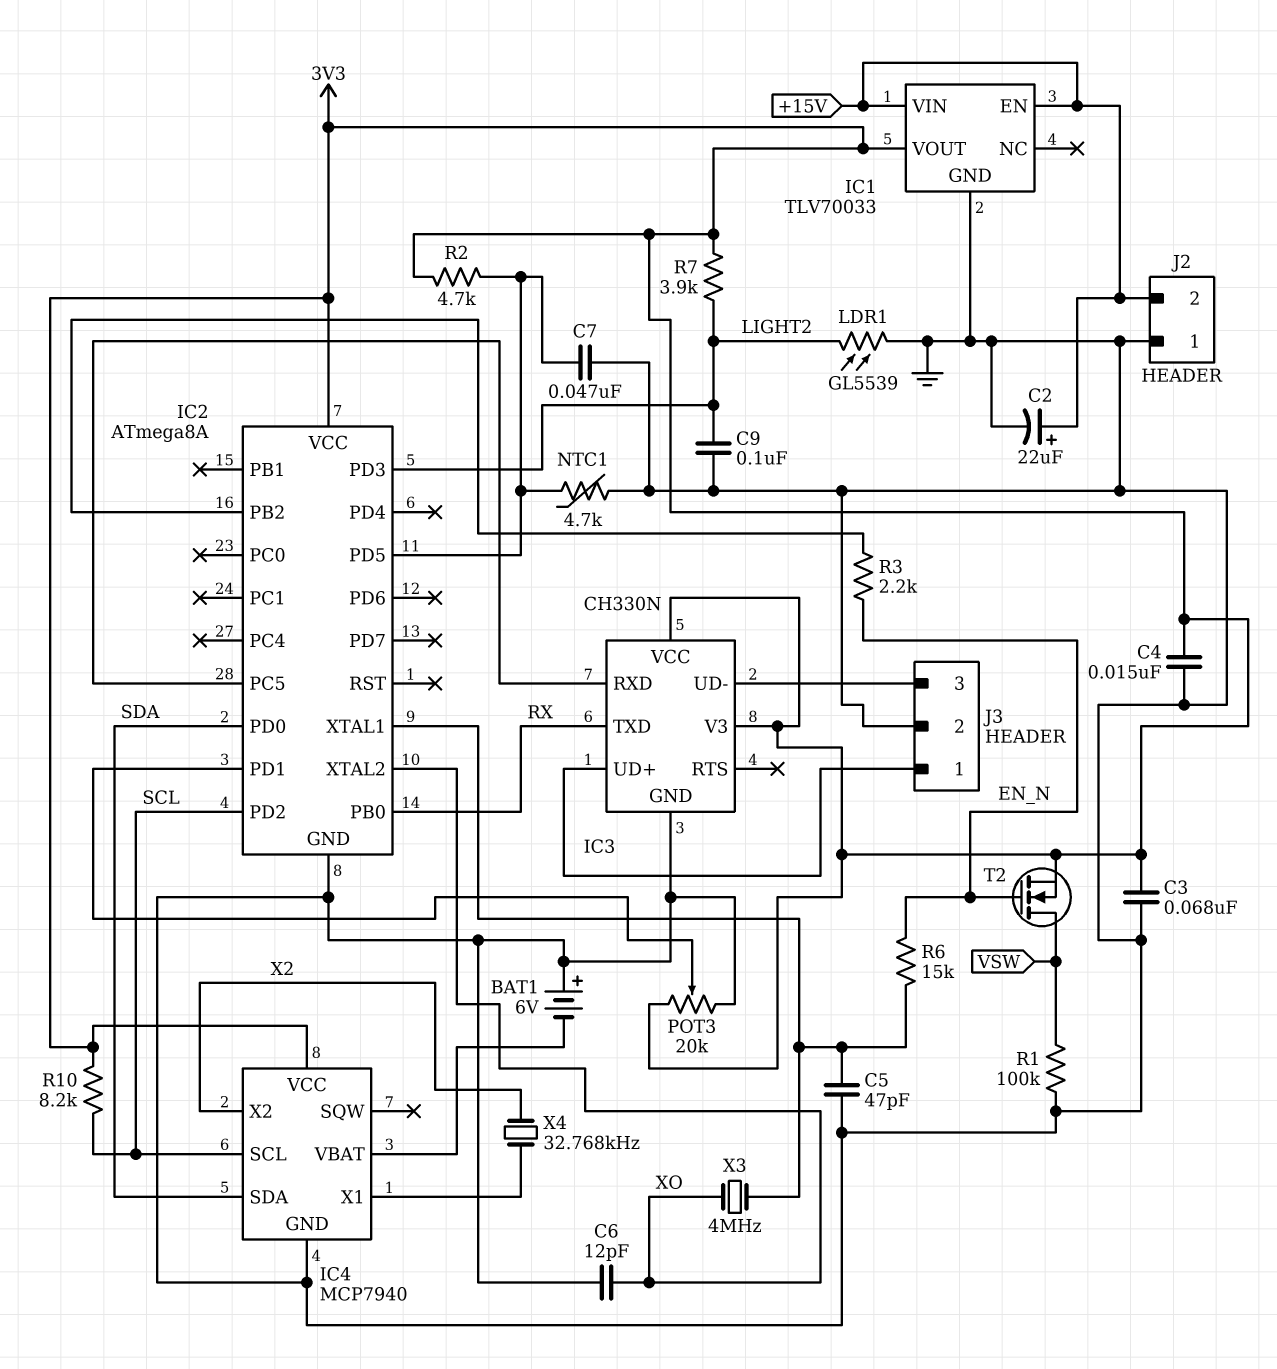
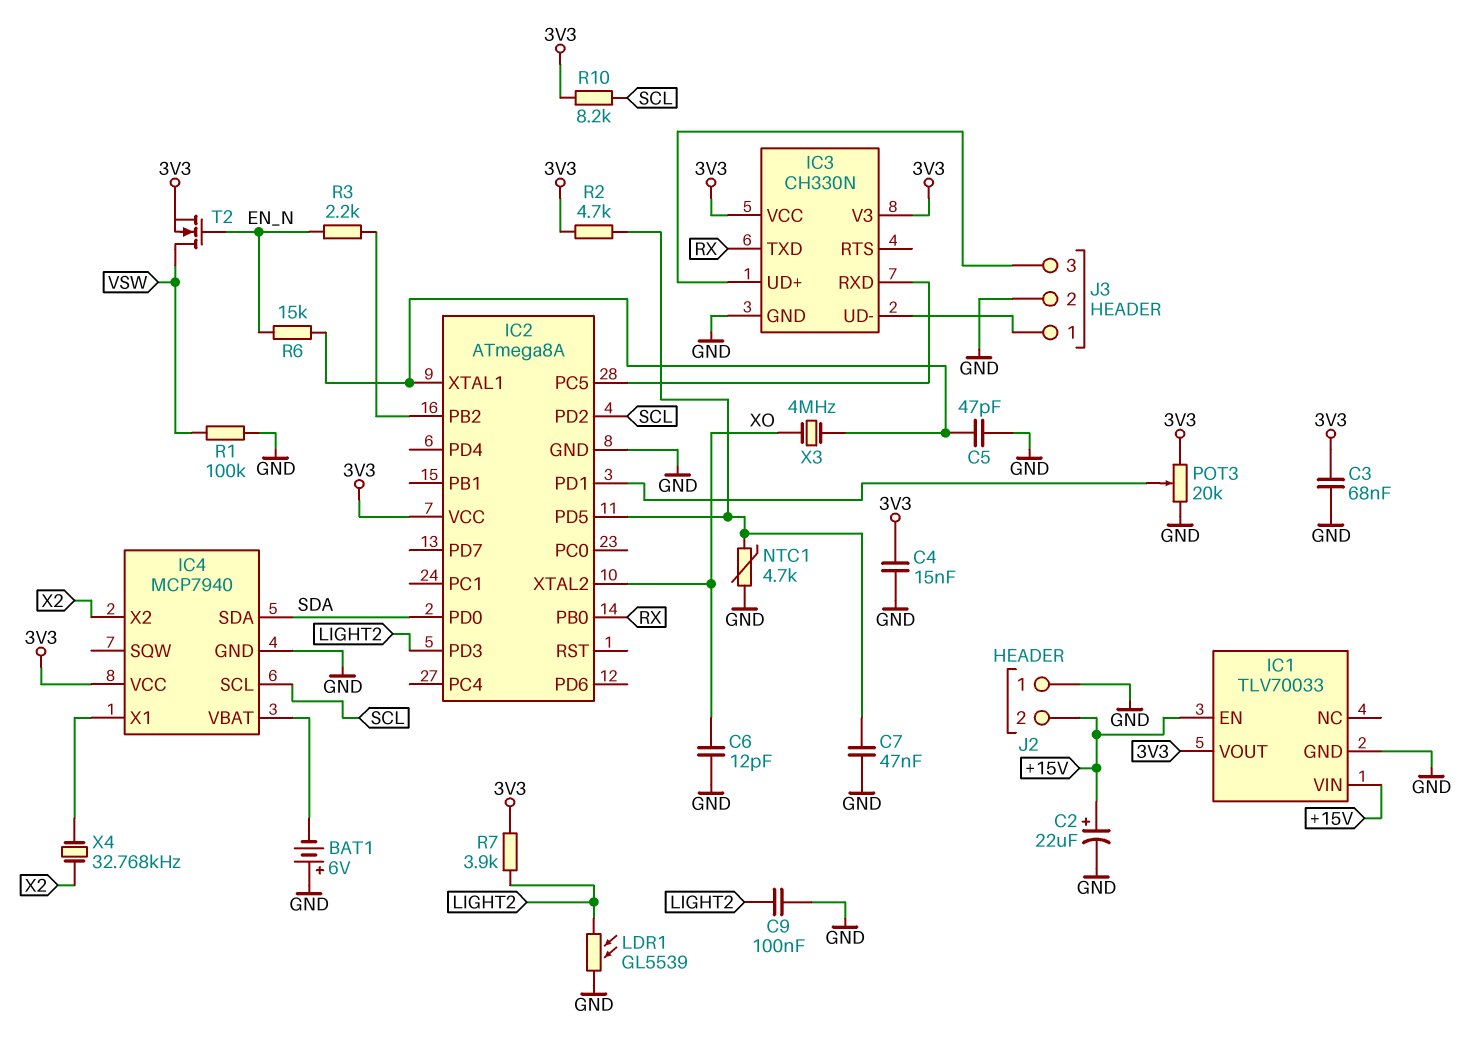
J3 pin 1: IC3/UD+ -> IC3/UD-
J3 pin 3: IC3/UD- -> IC3/UD+

